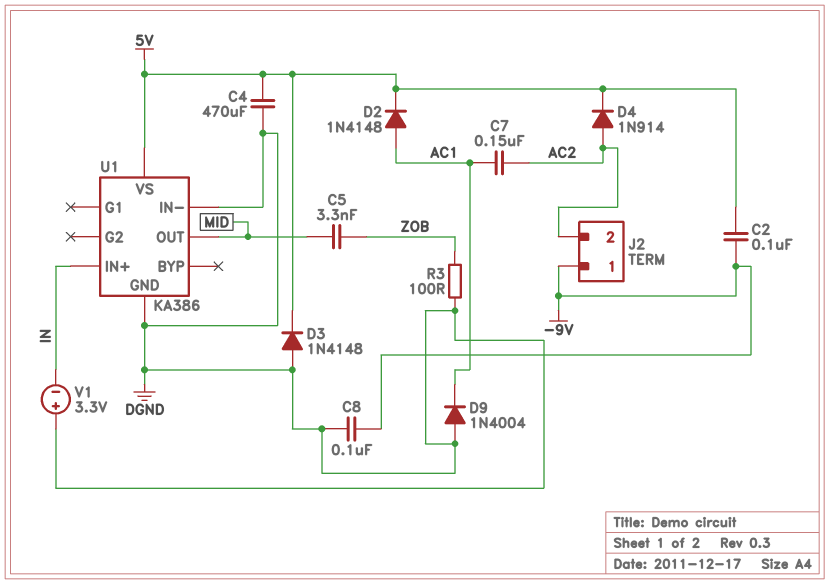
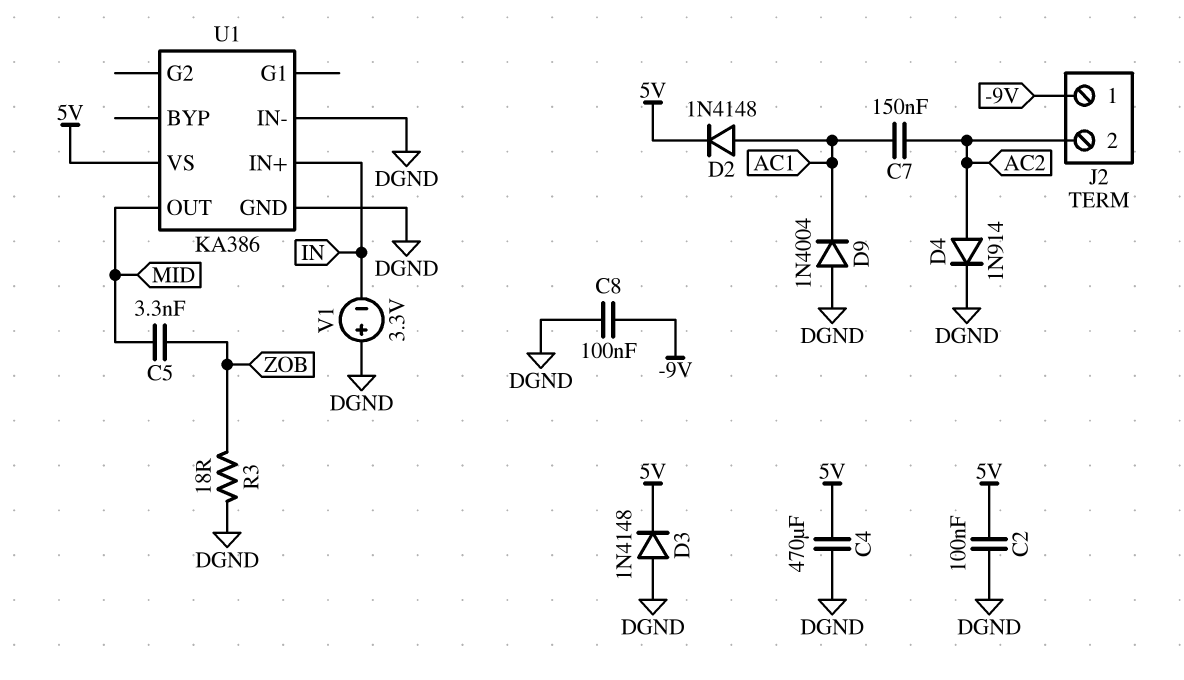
C2: 100nF (-9V, 5V) -> 100nF (5V, DGND)
D4: diode 1N914 (A AC2, K 5V) -> diode 1N914 (A AC2, K DGND)
R3: 100 (DGND, ZOB) -> 18 (DGND, ZOB)

